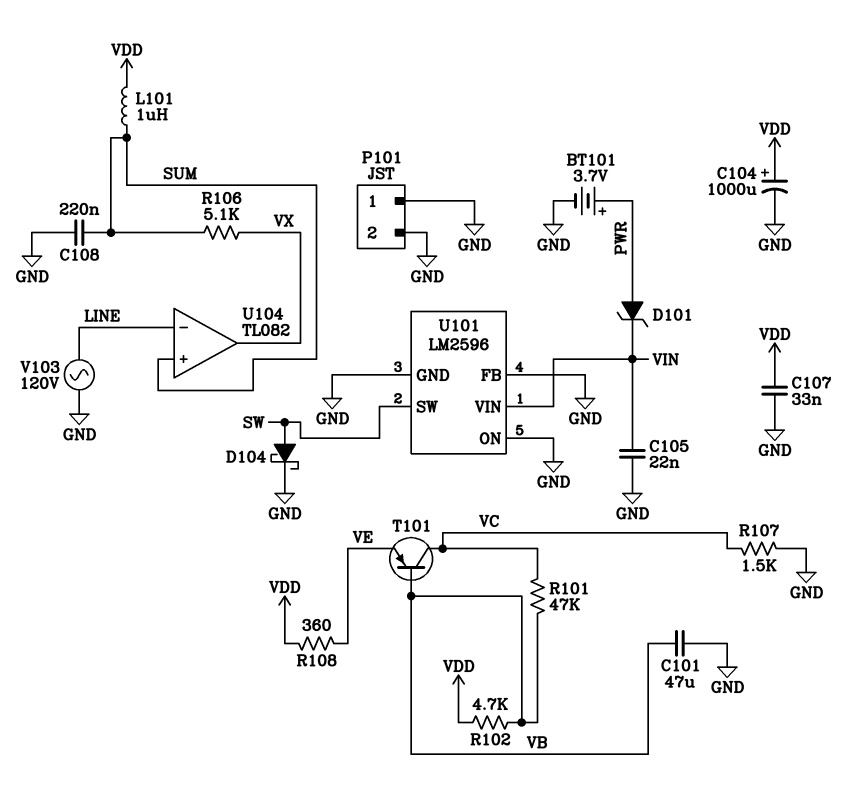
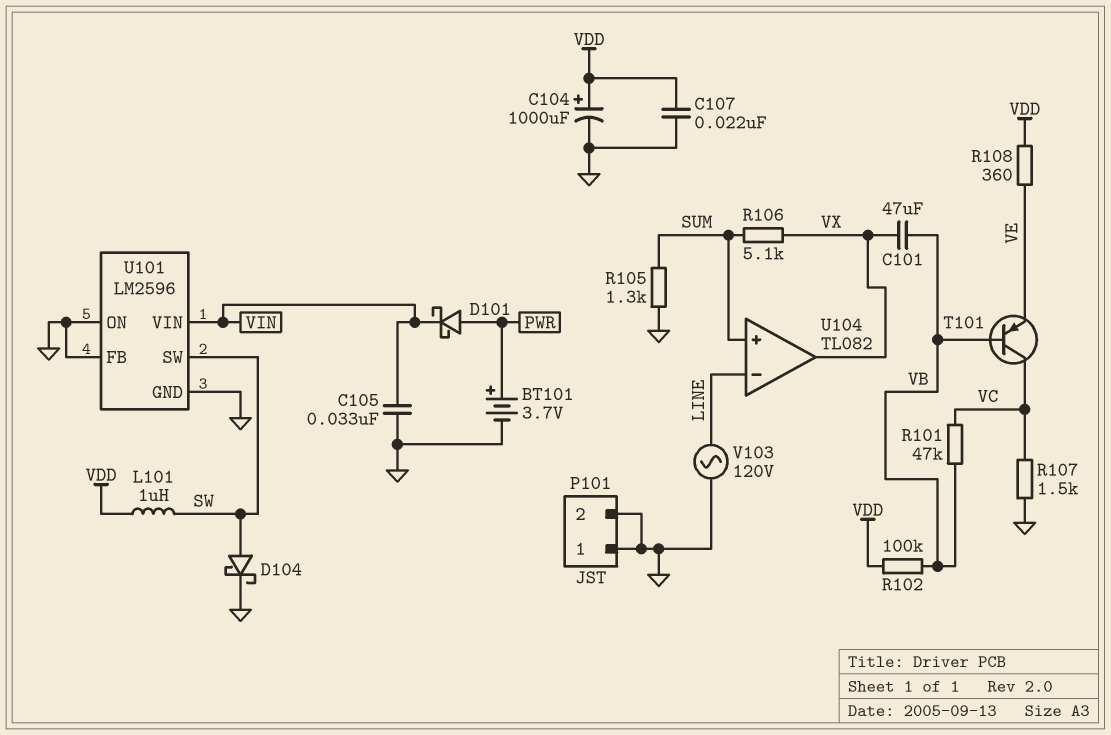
C101: 47uF (GND, VB) -> 47uF (VB, VX)
C105: 22nF (GND, VIN) -> 33nF (GND, VIN)
C107: 33nF (GND, VDD) -> 22nF (GND, VDD)
C108: 220nF (GND, SUM) -> none
D101: zener (A PWR, K VIN) -> schottky (A PWR, K VIN)
L101: 1uH (SUM, VDD) -> 1uH (SW, VDD)
R102: 4.7k (VB, VDD) -> 100k (VB, VDD)
R105: none -> 1.3k (GND, SUM)

